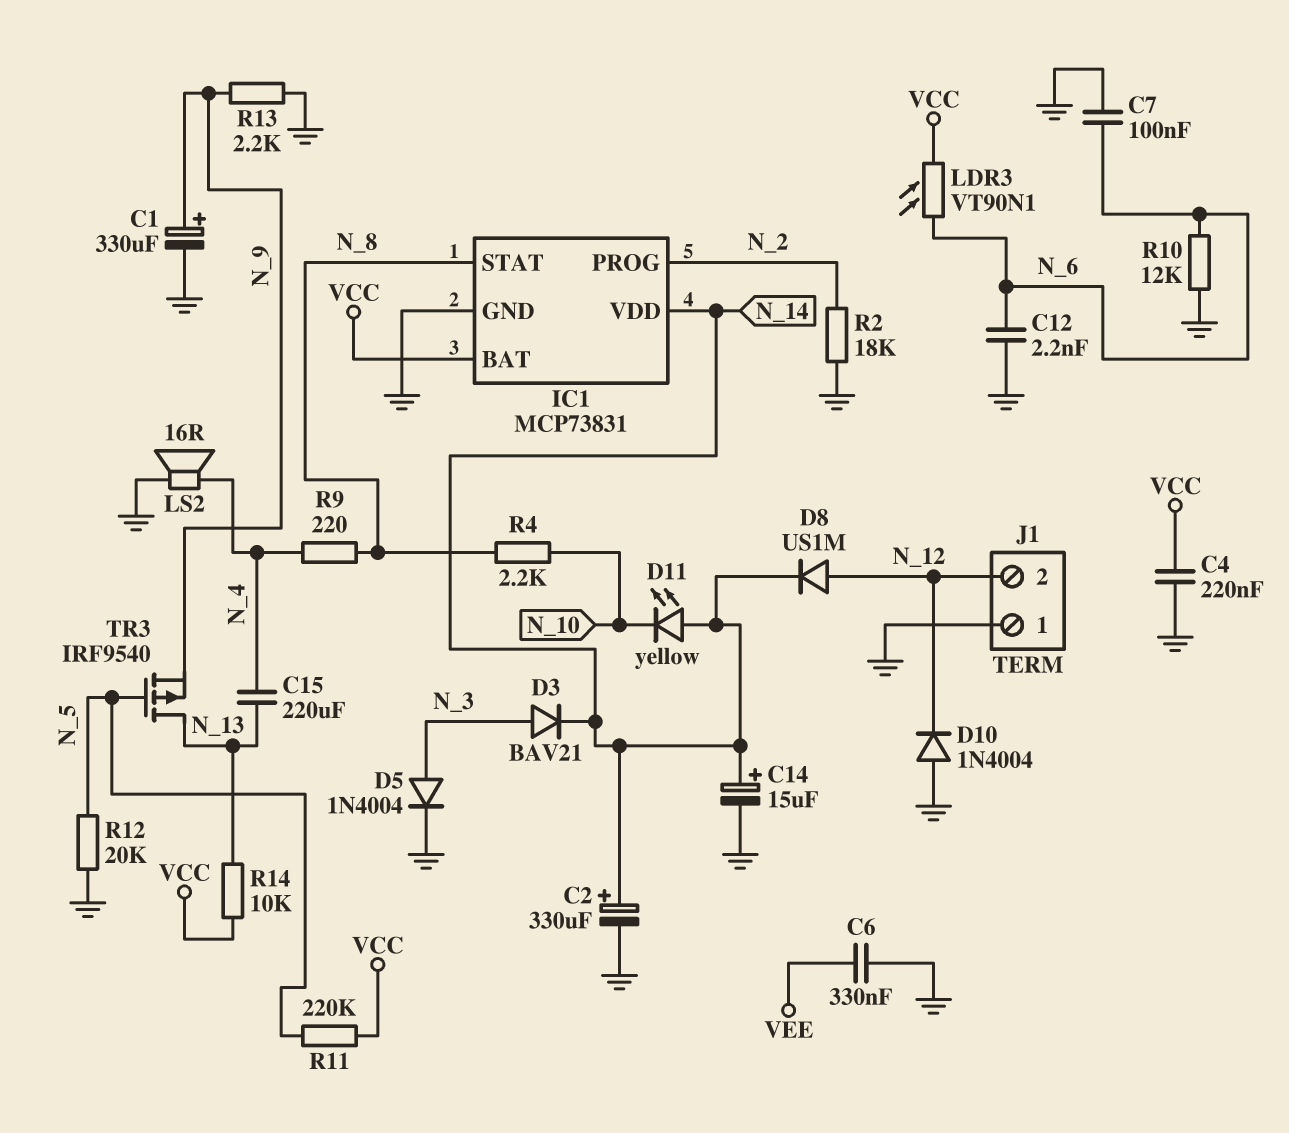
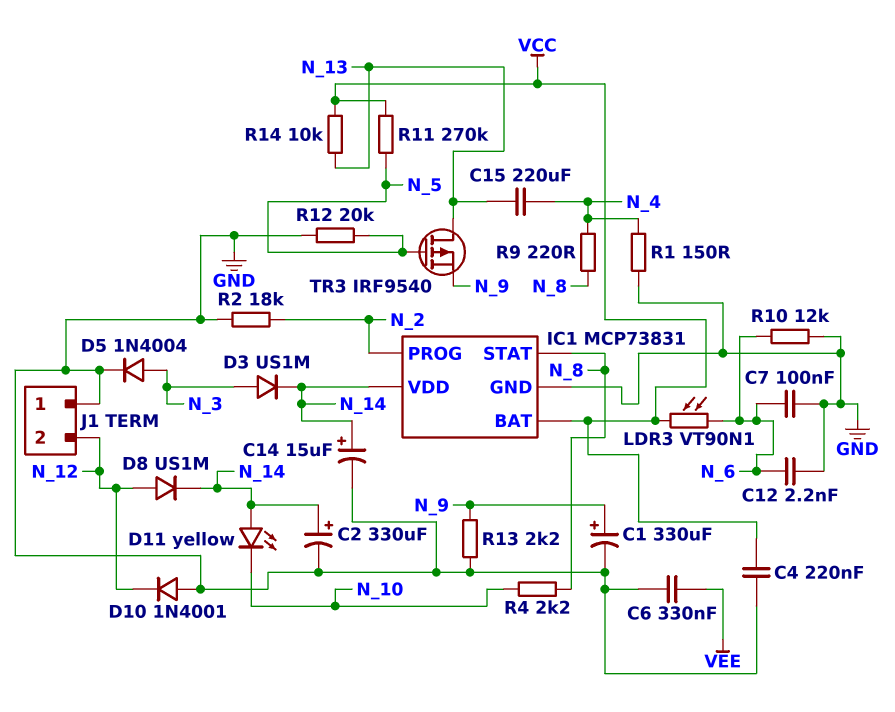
D3: diode BAV21 (A N_3, K N_14) -> diode US1M (A N_3, K N_14)
D10: diode 1N4004 (A GND, K N_12) -> diode 1N4001 (A GND, K N_12)
LS2: speaker 16R (GND, N_4) -> none
R1: none -> 150 (GND, N_4)
R11: 220k (N_5, VCC) -> 270k (N_5, VCC)

